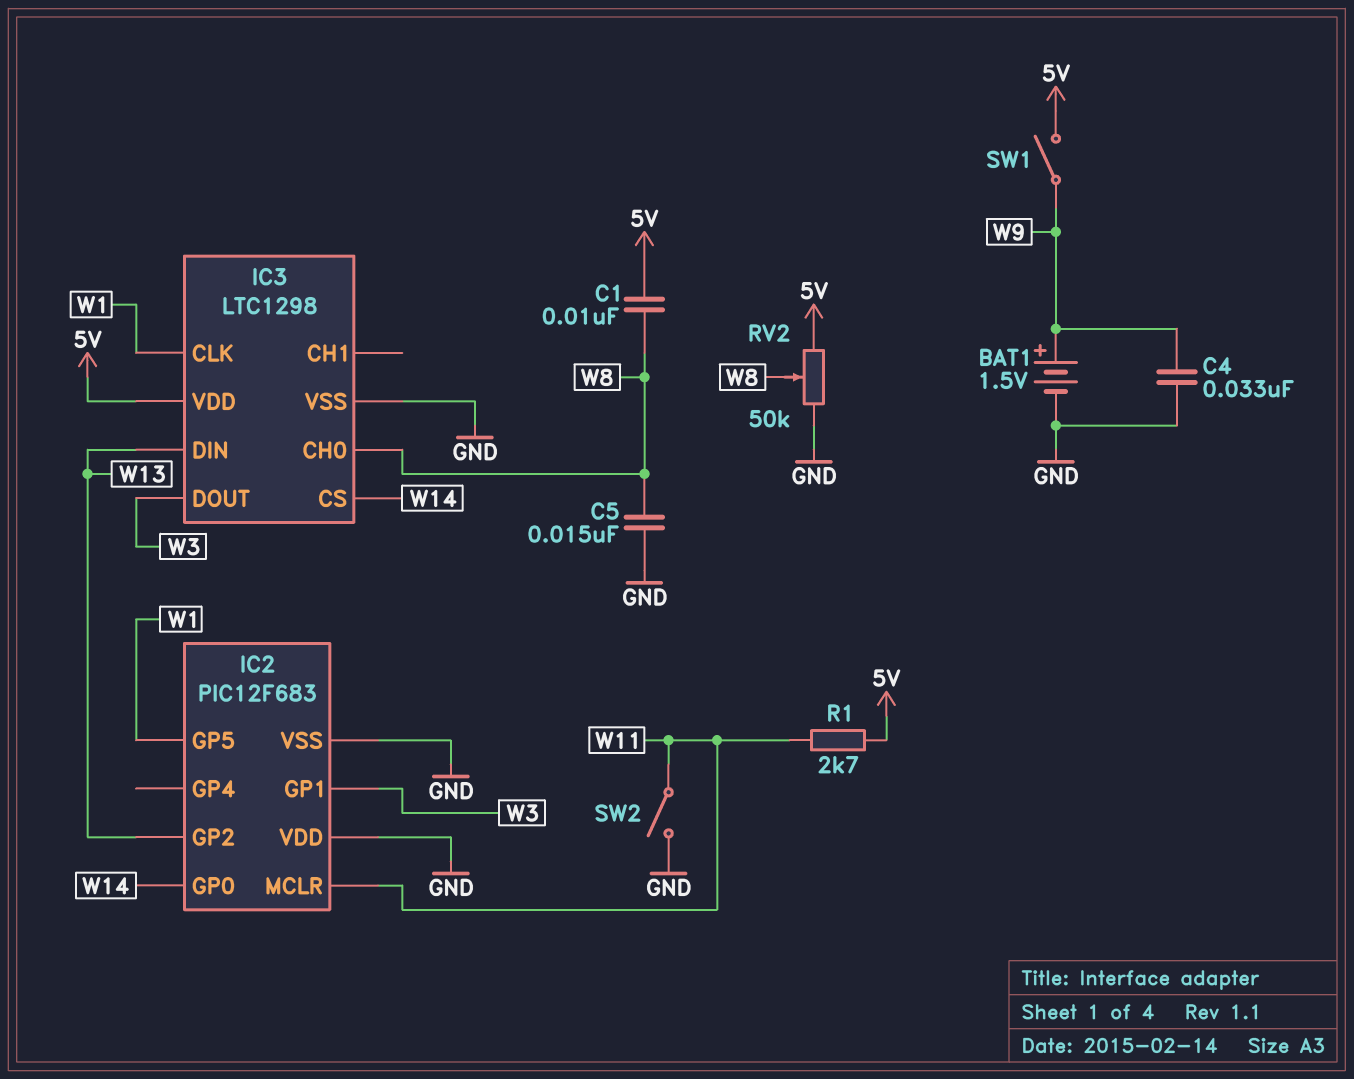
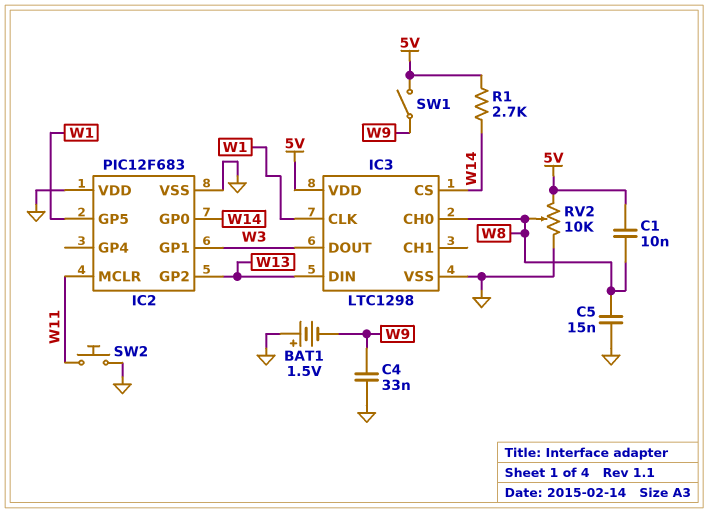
BAT1: 1.5V (plus W9, minus GND) -> 1.5V (plus GND, minus W9)
R1: 2.7k (5V, W11) -> 2.7k (5V, W14)
RV2: 50k (5V, GND, wiper W8) -> 10k (5V, GND, wiper W8)
SW2: switch (GND, W11) -> button (GND, W11)

